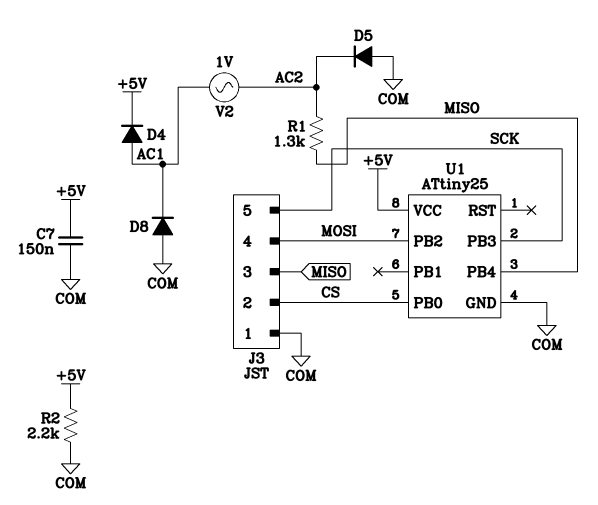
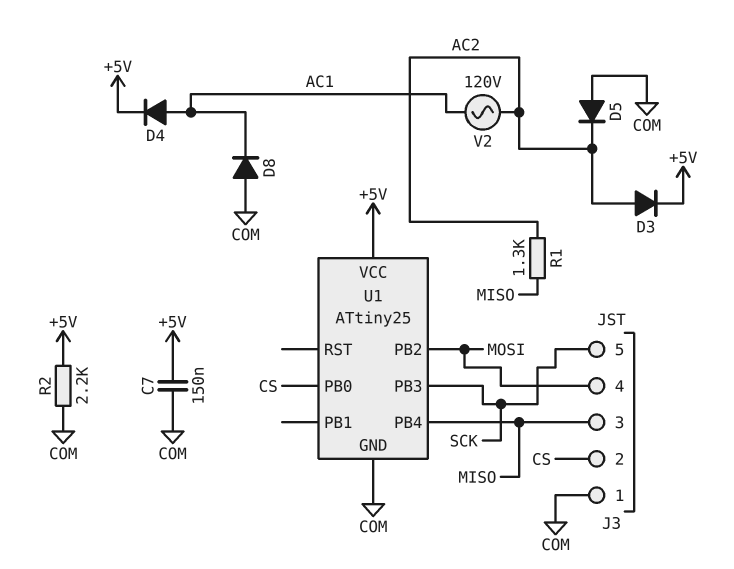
D3: none -> diode (A AC2, K +5V)
V2: AC 1V (AC1, AC2) -> AC 120V (AC1, AC2)

